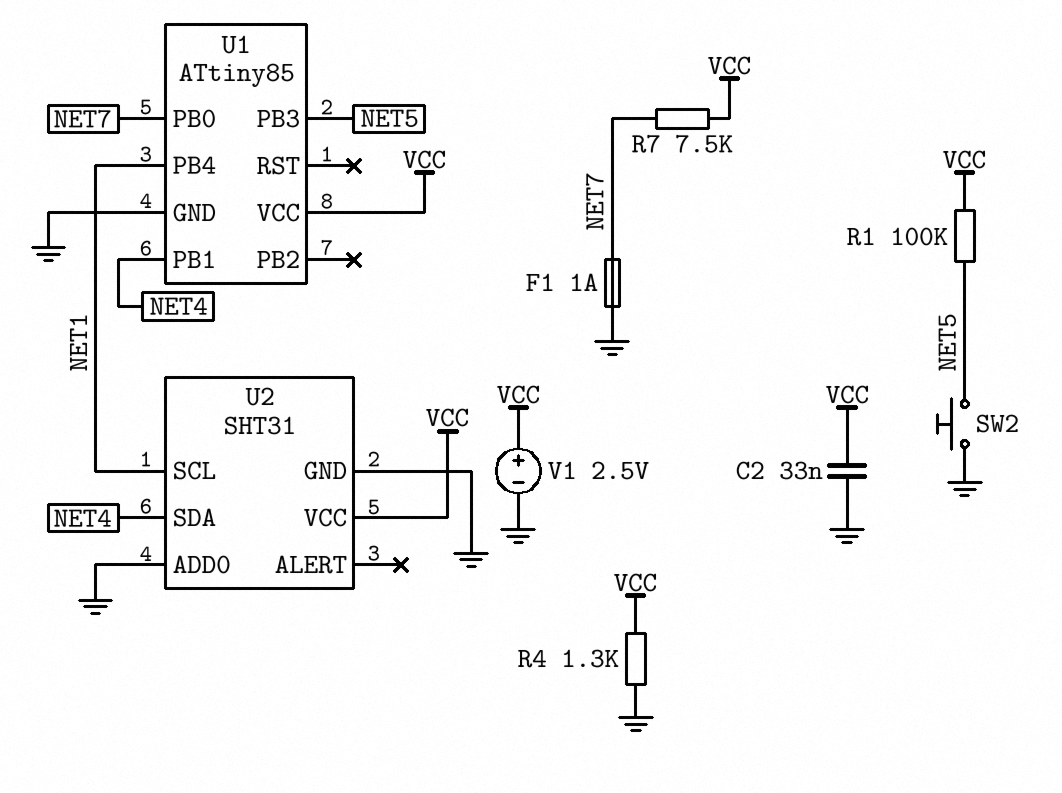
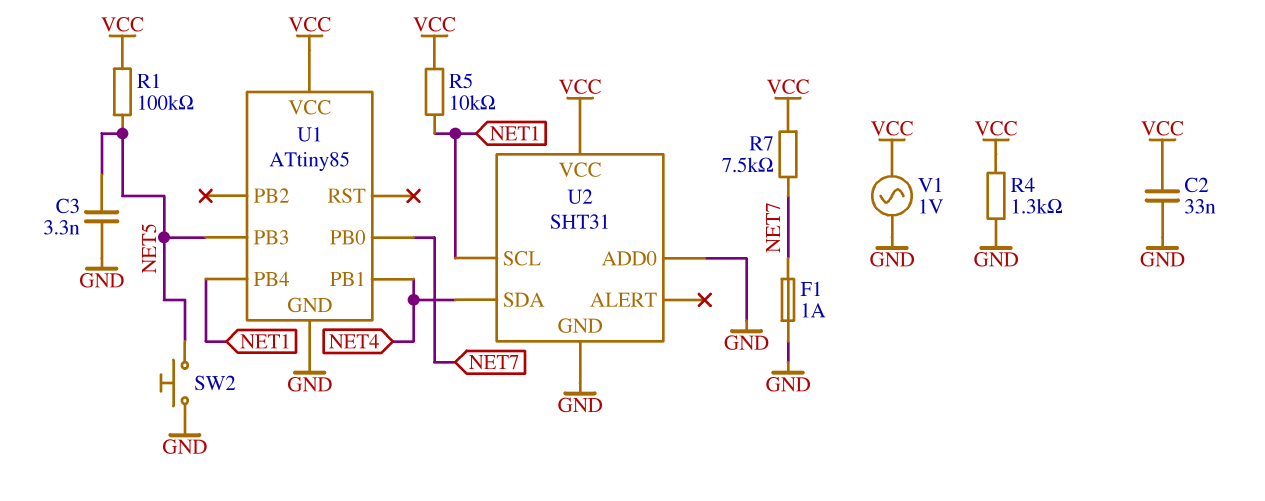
C3: none -> 3.3nF (GND, NET5)
R5: none -> 10k (NET1, VCC)
V1: 2.5V (plus VCC, minus GND) -> AC 1V (GND, VCC)

